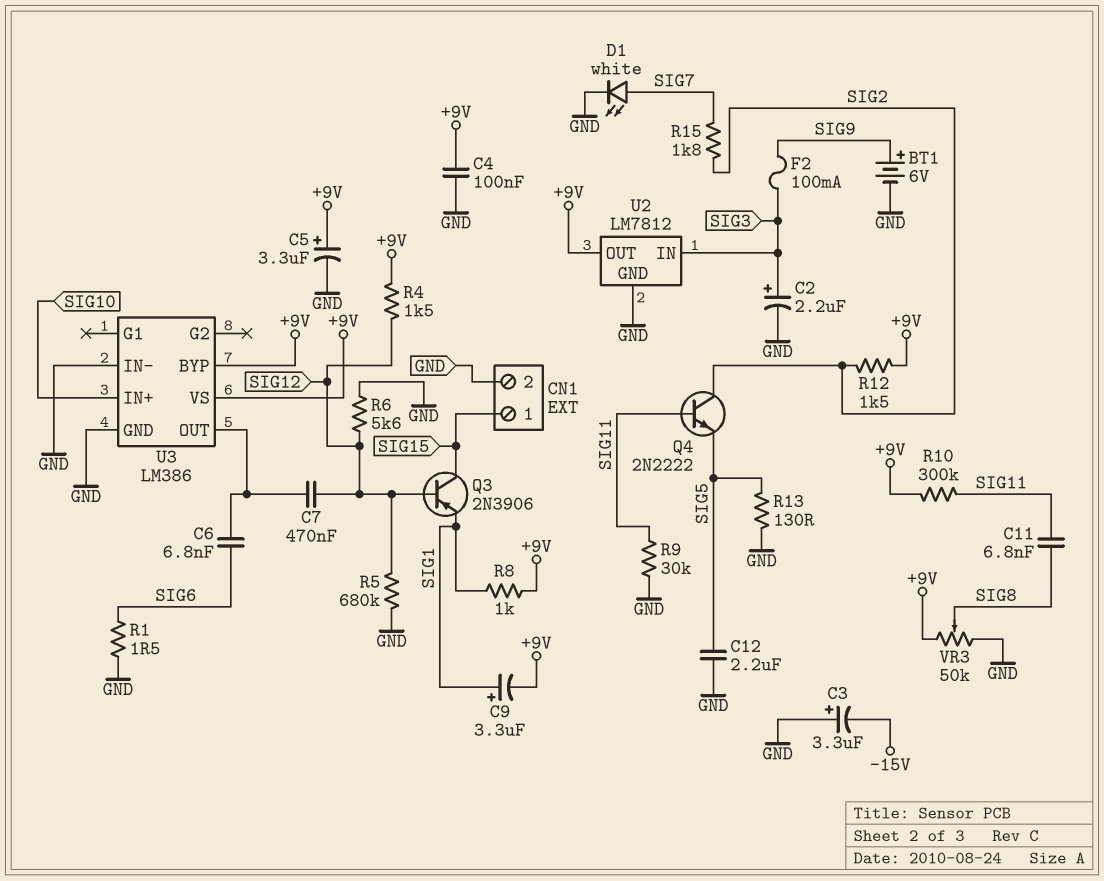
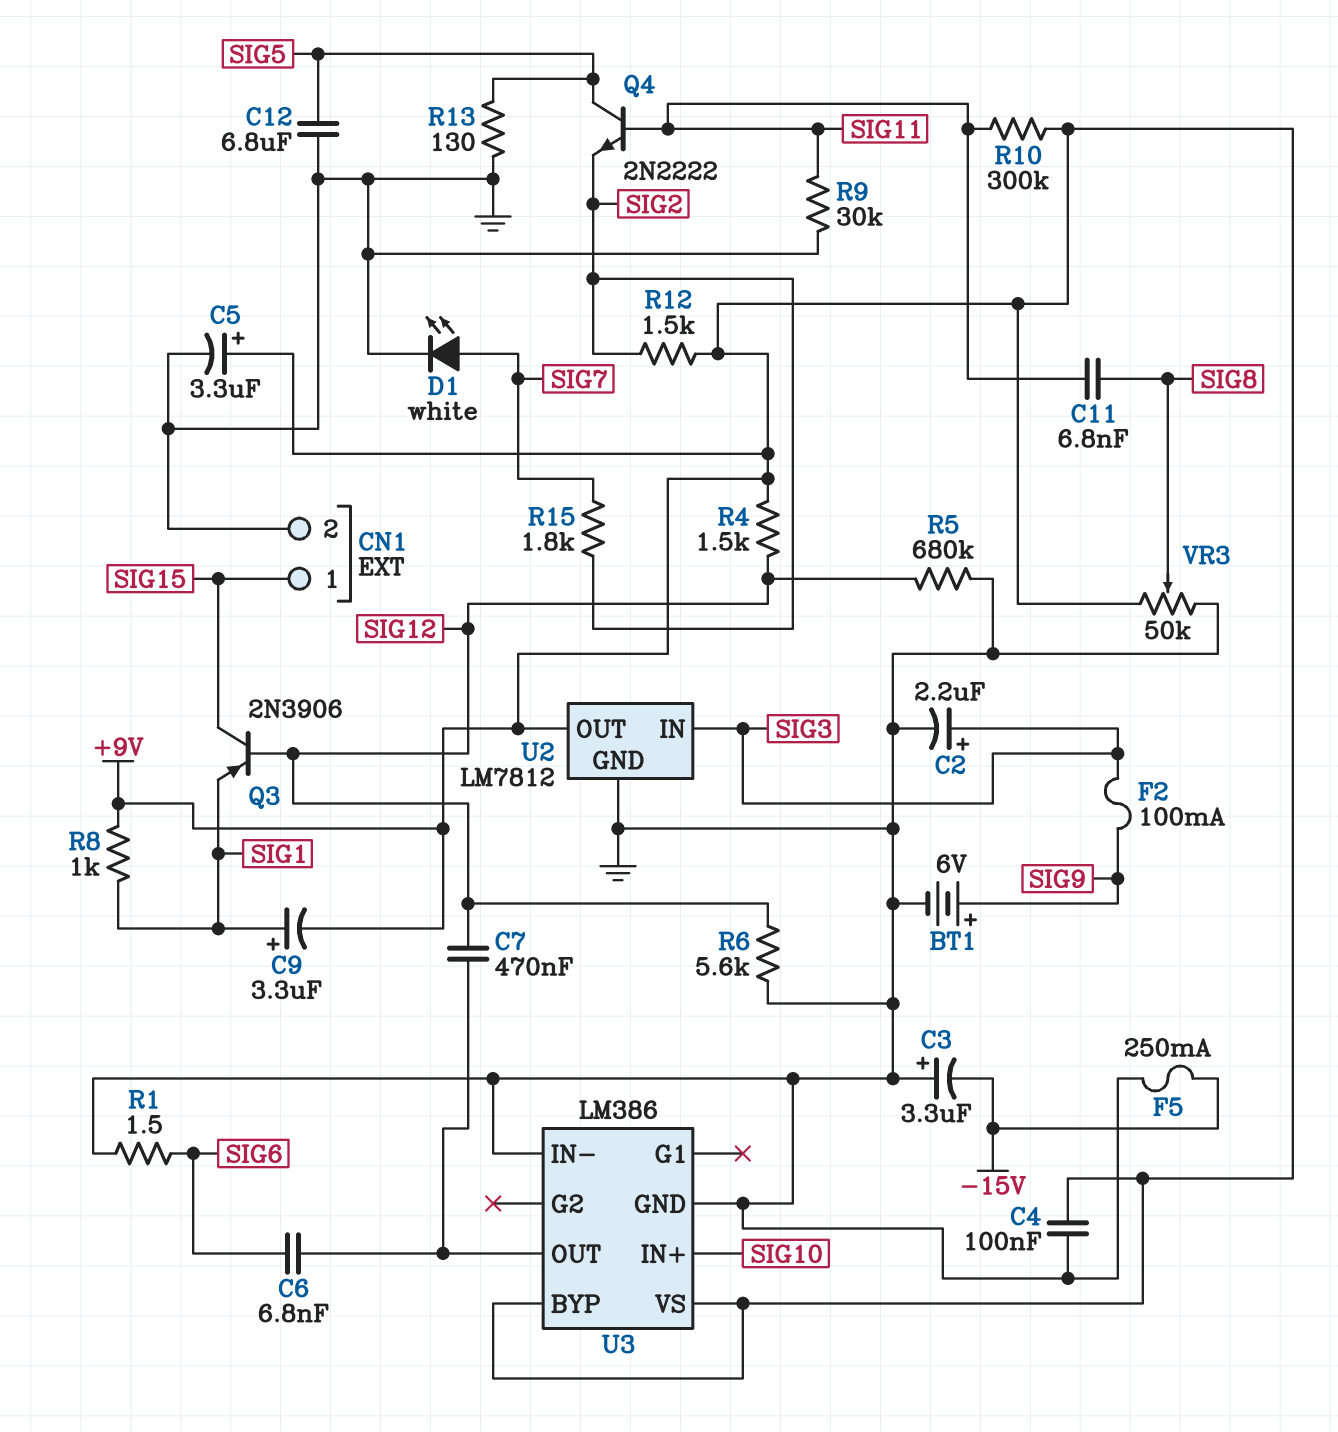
C12: 2.2uF (GND, SIG5) -> 6.8uF (GND, SIG5)
F5: none -> 250mA (-15V, GND)
Q4: NPN 2N2222 (B SIG11, C SIG2, E SIG5) -> NPN 2N2222 (B SIG11, C SIG5, E SIG2)

